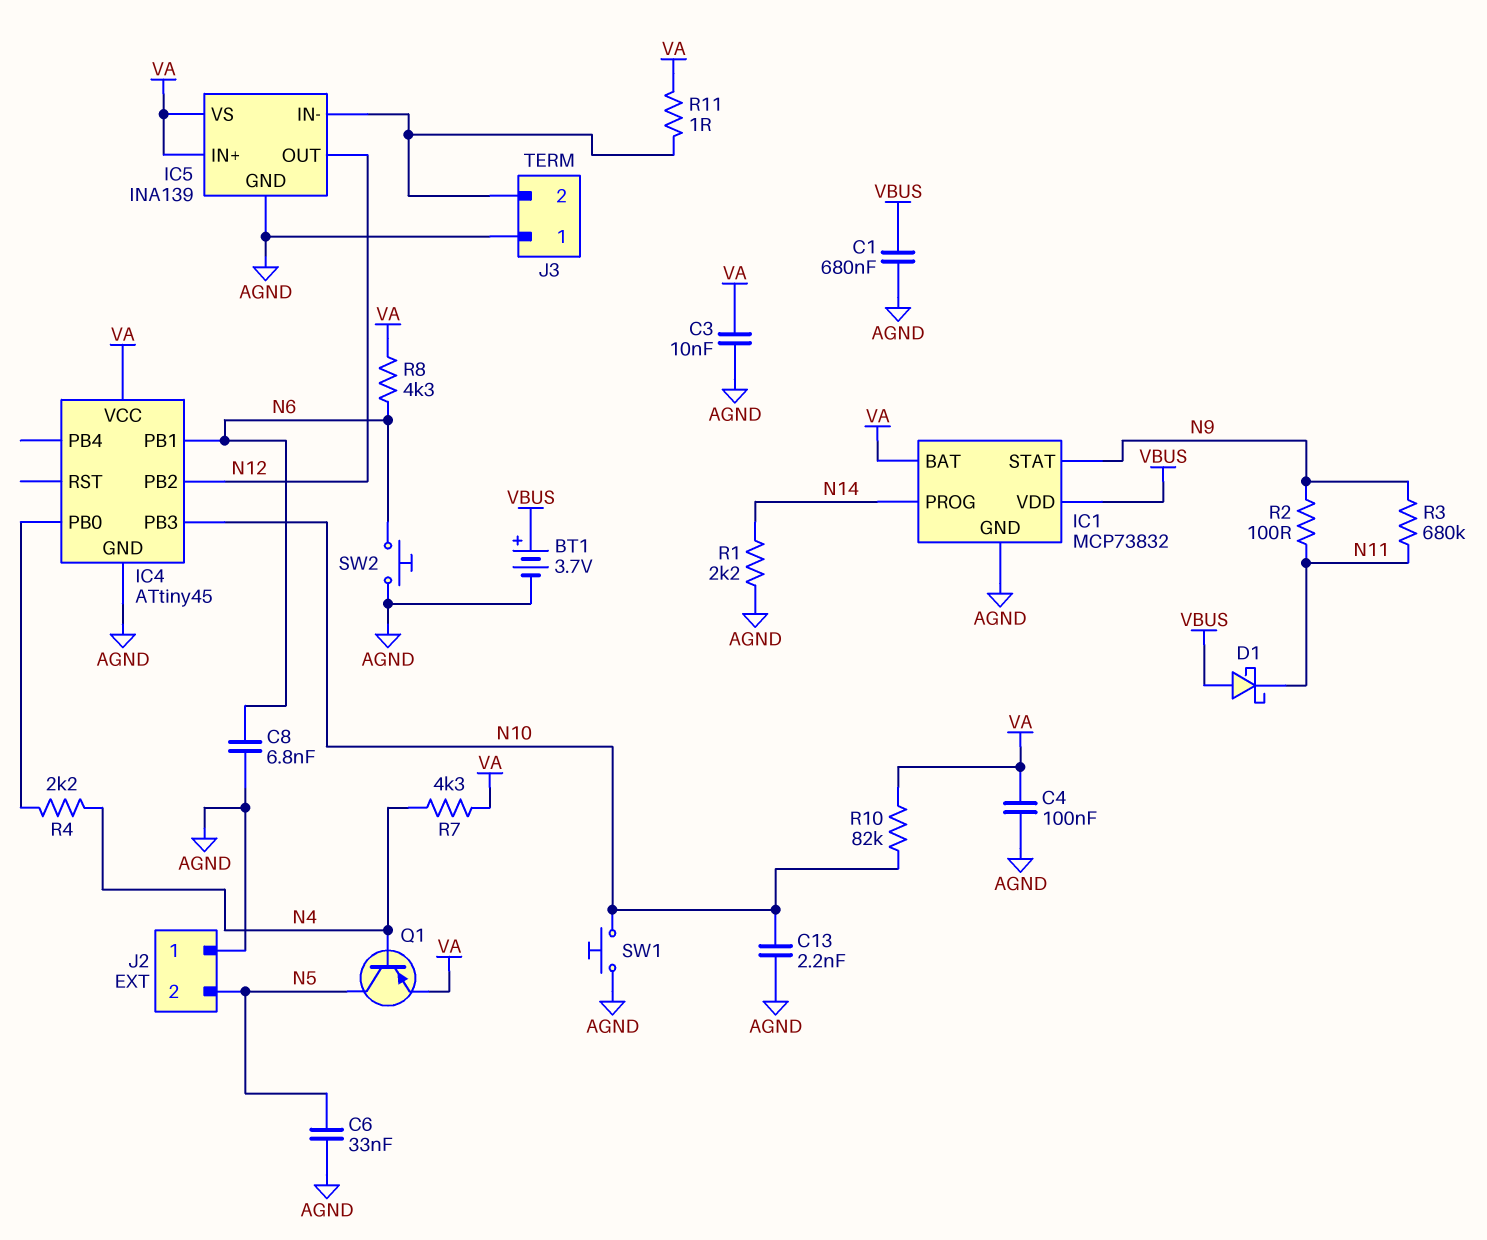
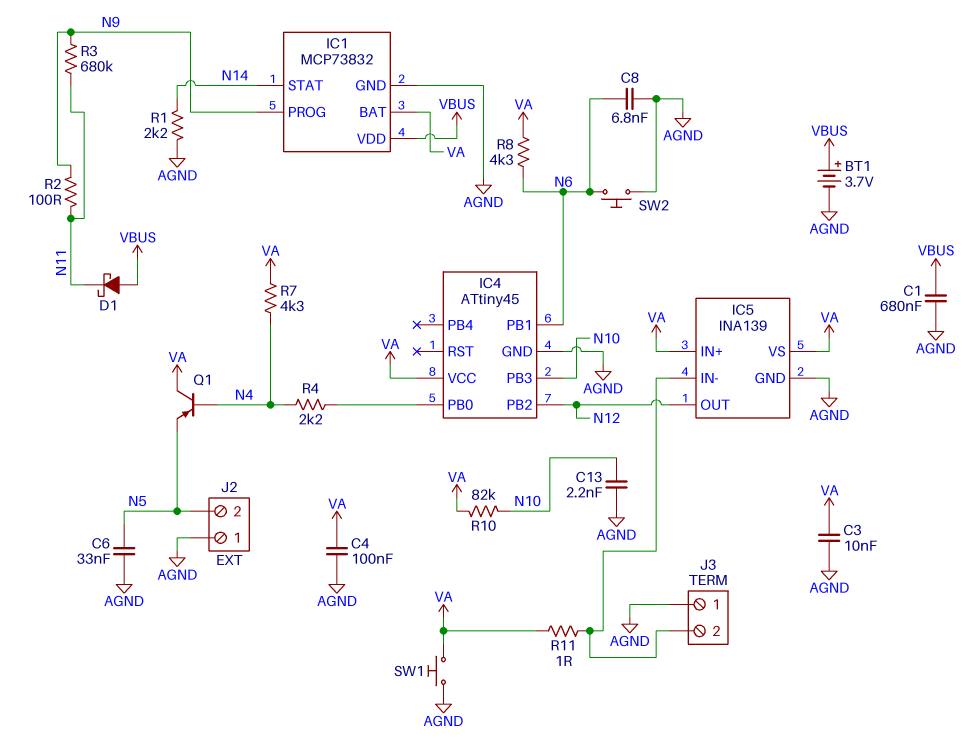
IC1 pin PROG: N14 -> N9
IC1 pin STAT: N9 -> N14
Q1: PNP (B N4, C N5, E VA) -> PNP (B N4, C VA, E N5)
SW1: button (AGND, N10) -> button (AGND, VA)

